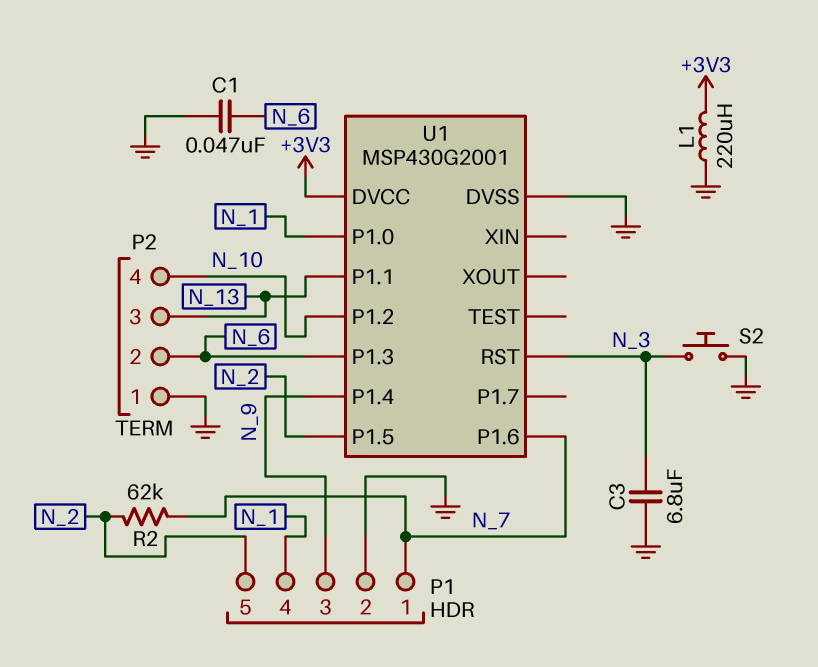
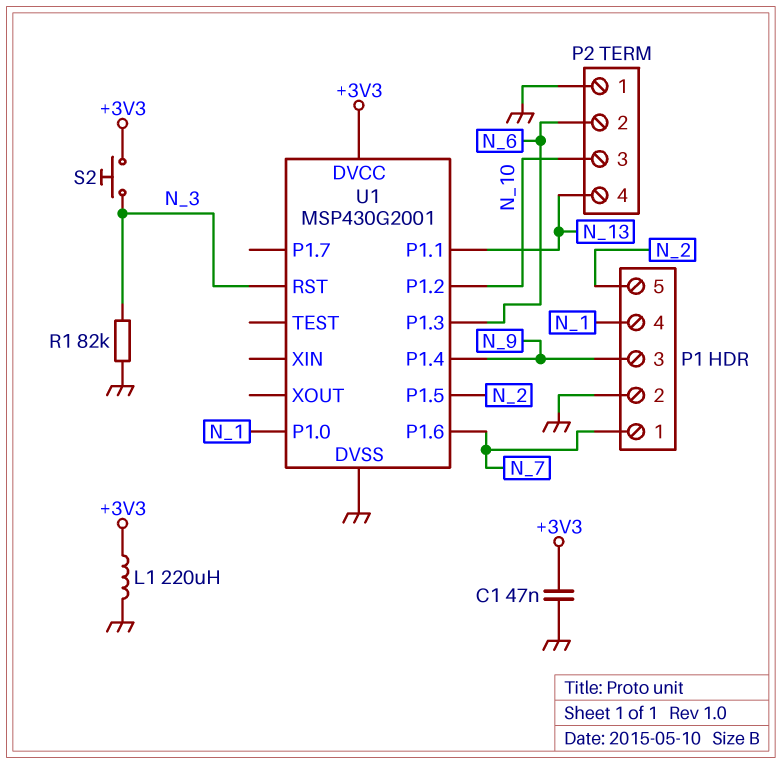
C1: 47nF (GND, N_6) -> 47nF (+3V3, GND)
C3: 6.8uF (GND, N_3) -> none
P2 pin 3: N_13 -> N_10
P2 pin 4: N_10 -> N_13
R1: none -> 82k (GND, N_3)
R2: 62k (N_2, N_7) -> none
S2: button (GND, N_3) -> button (+3V3, N_3)

